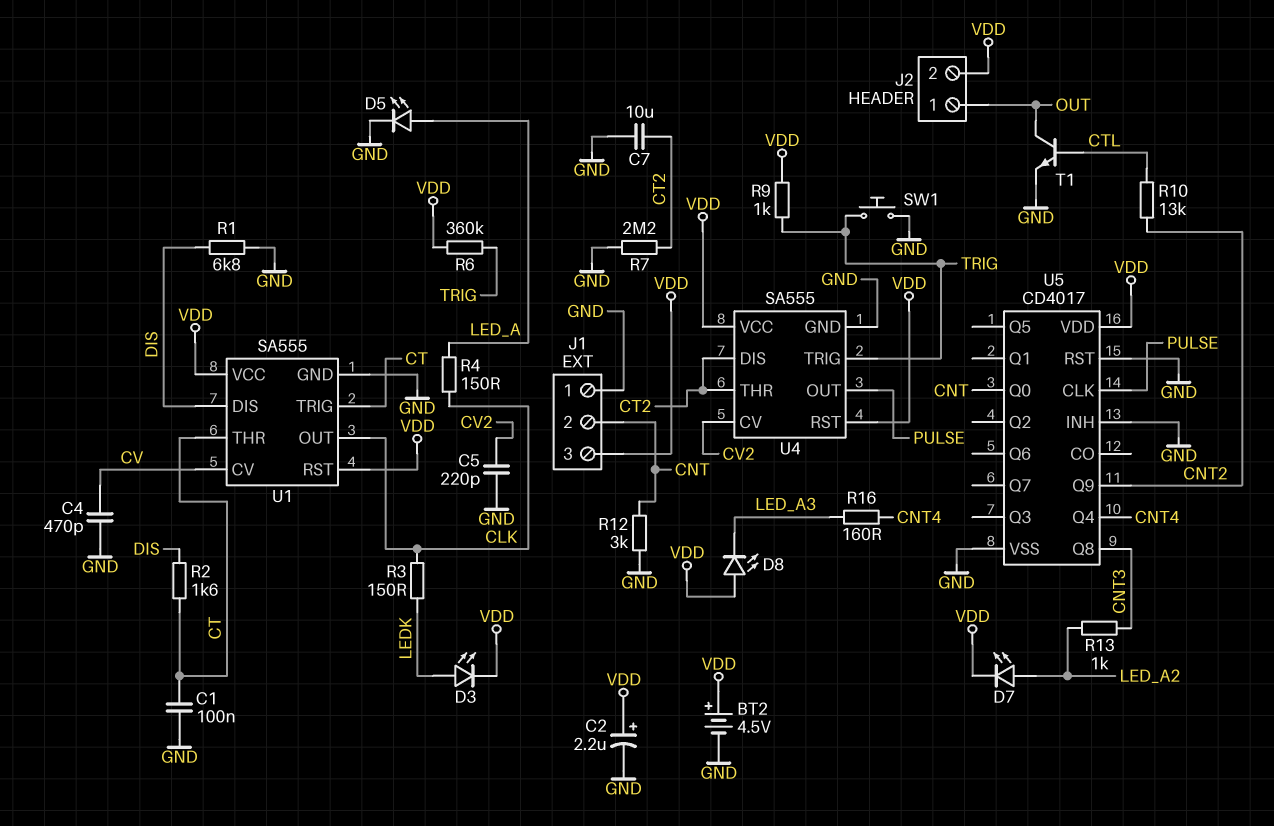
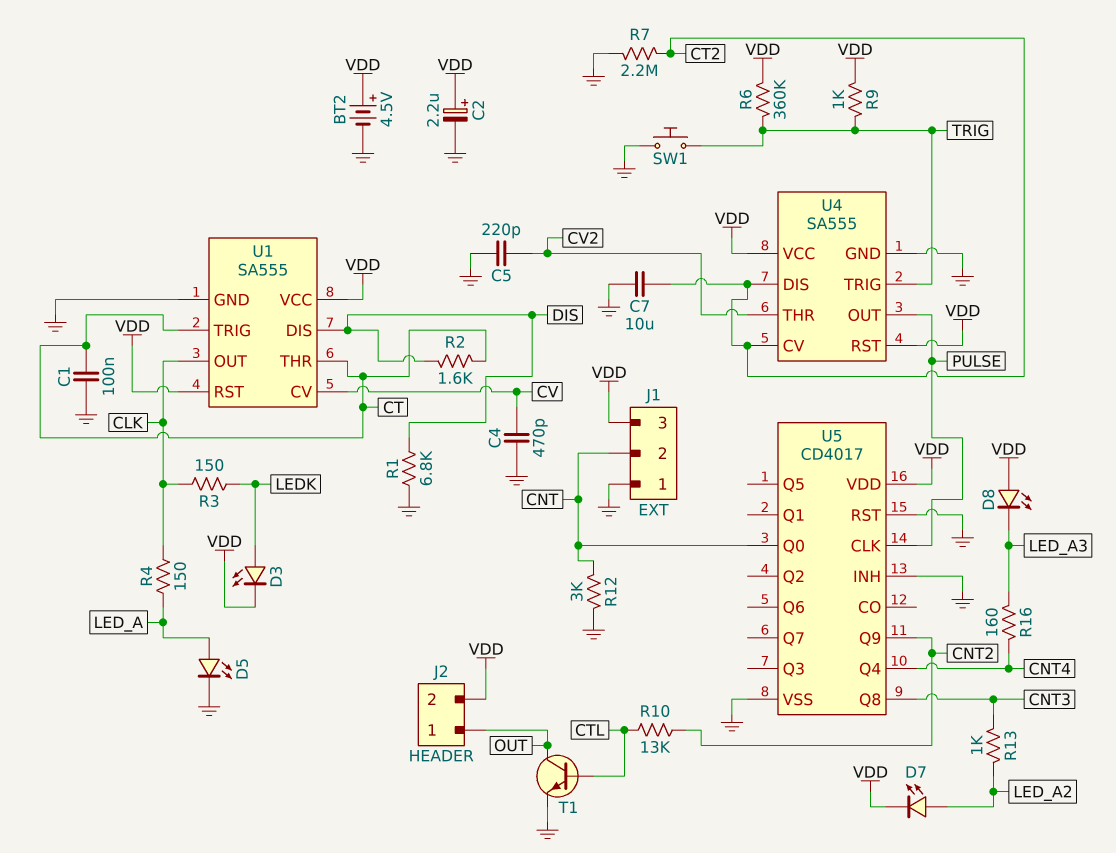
U4 pin CV: CV2 -> CT2
U4 pin THR: CT2 -> CV2

